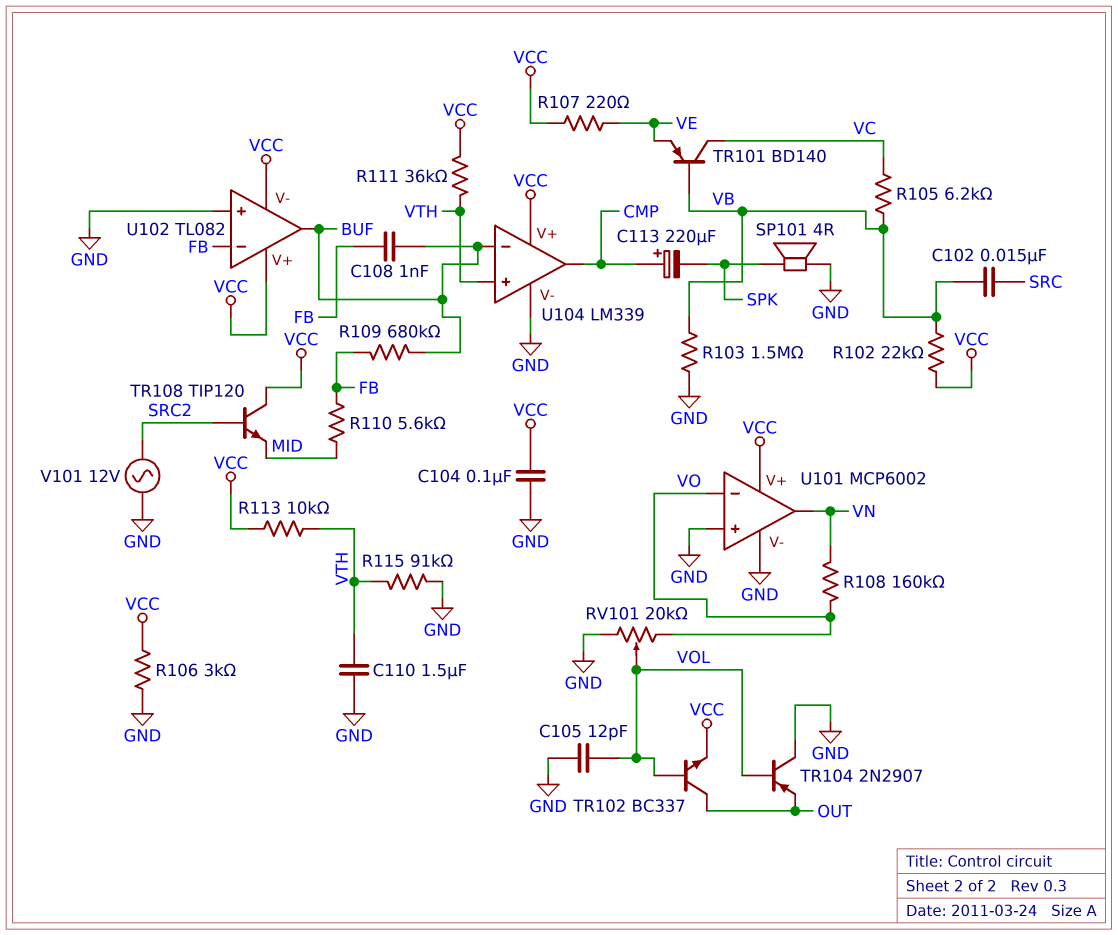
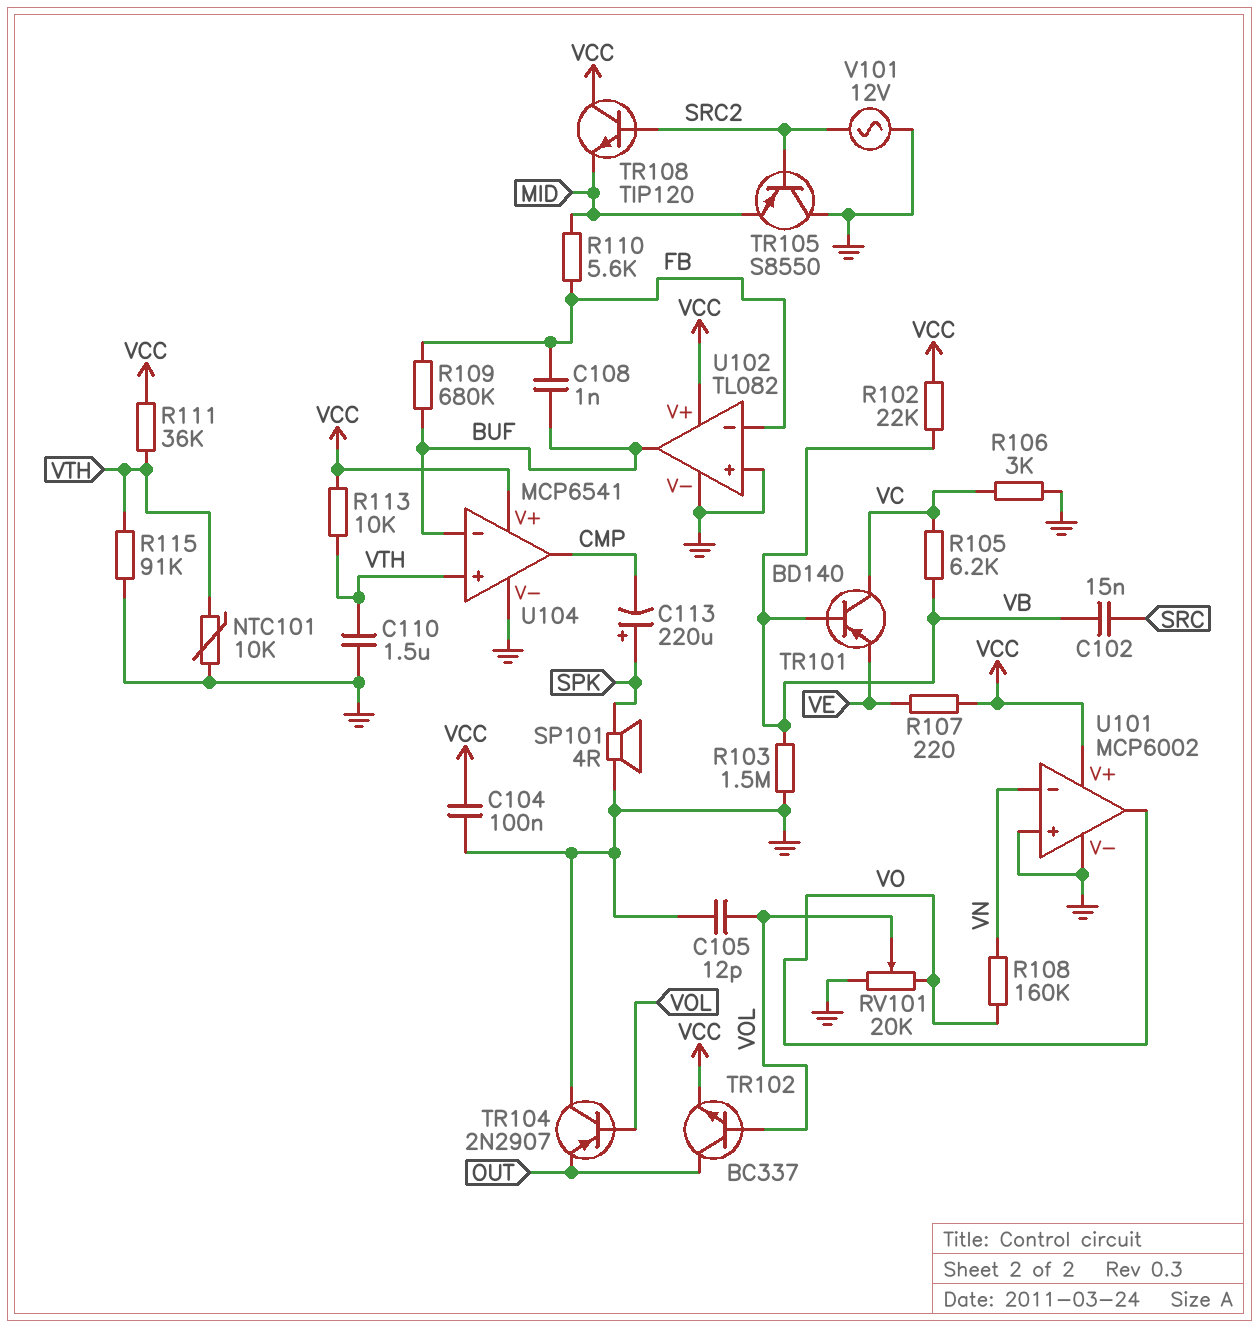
C113: 220uF (plus CMP, minus SPK) -> 220uF (plus SPK, minus CMP)
NTC101: none -> 10k (GND, VTH)
R106: 3k (GND, VCC) -> 3k (GND, VC)
TR105: none -> PNP S8550 (B SRC2, C GND, E MID)
U101 pin in-: VO -> VN
U101 pin out: VN -> VO
U102 pin V-: VCC -> GND
U104: LM339 -> MCP6541

